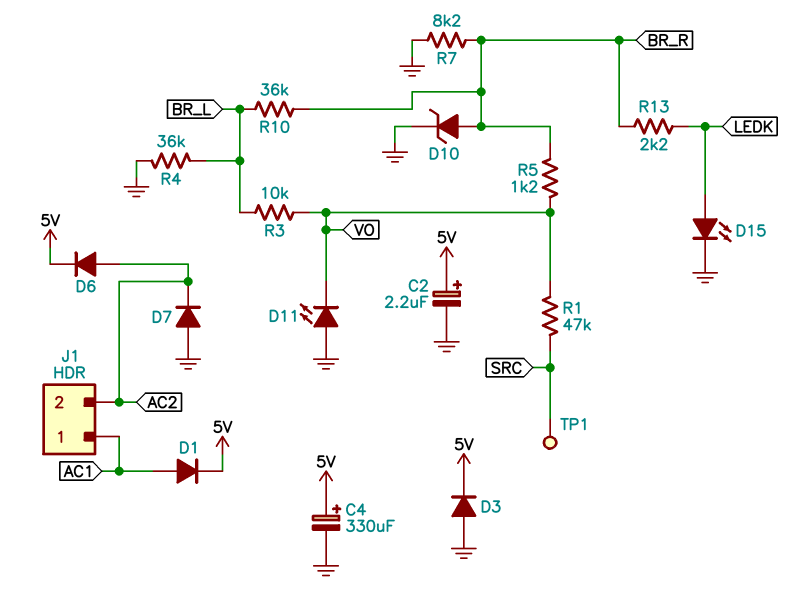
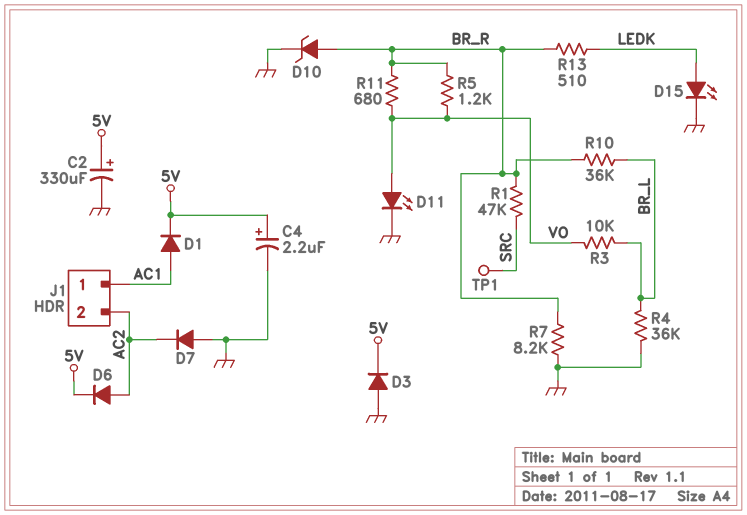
C2: 2.2uF (plus 5V, minus GND) -> 330uF (plus 5V, minus GND)
C4: 330uF (plus 5V, minus GND) -> 2.2uF (plus 5V, minus GND)
D11: LED (A GND, K VO) -> LED (A VO, K GND)
R1: 47k (SRC, VO) -> 47k (BR_R, SRC)
R11: none -> 680 (BR_R, VO)
R13: 2.2k (BR_R, LEDK) -> 510 (BR_R, LEDK)

